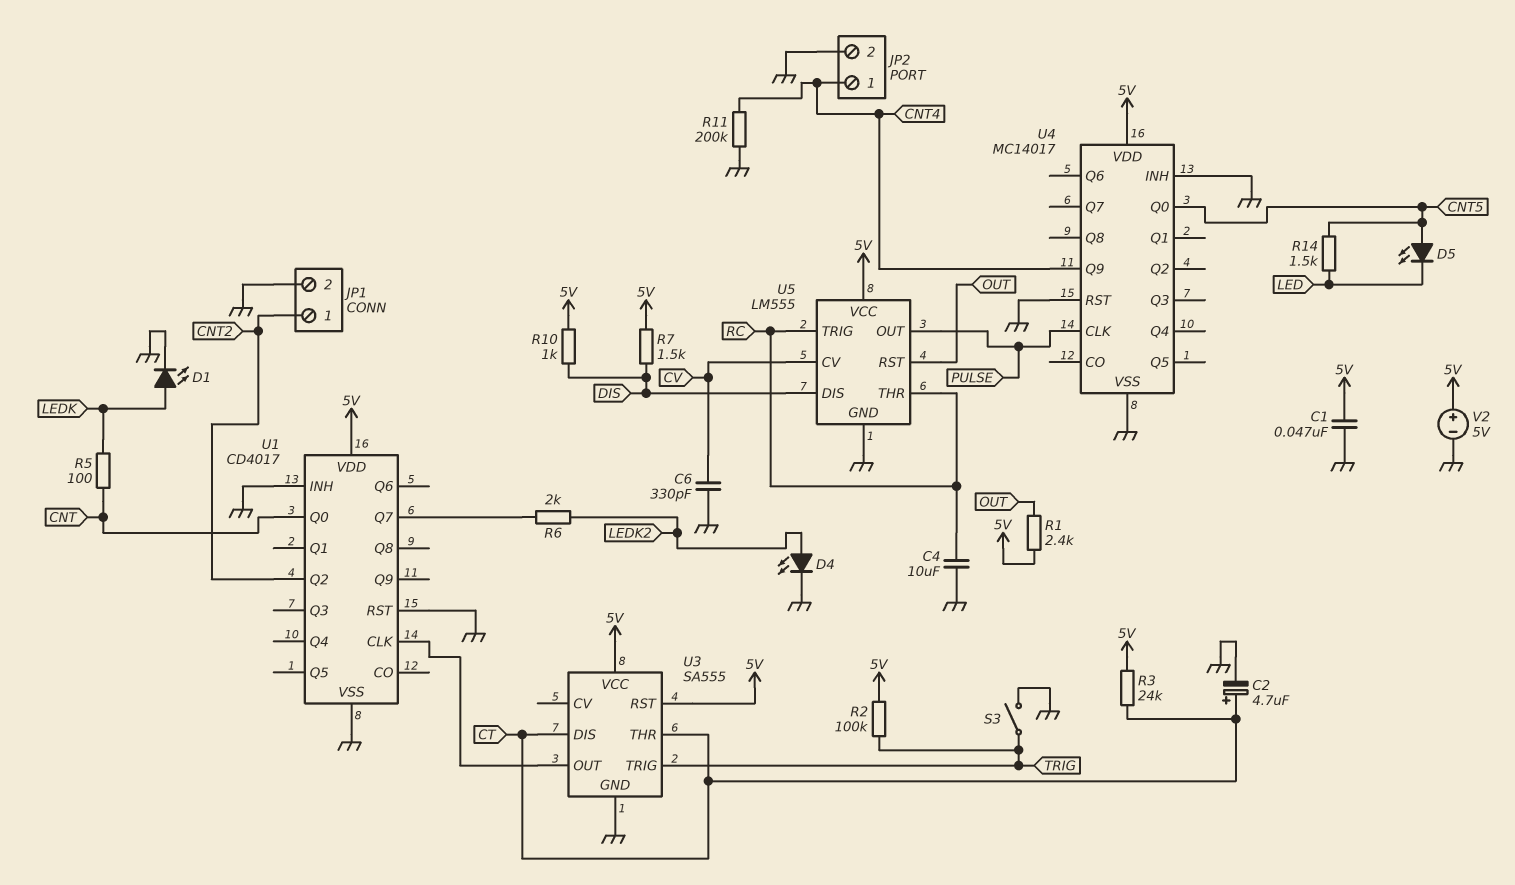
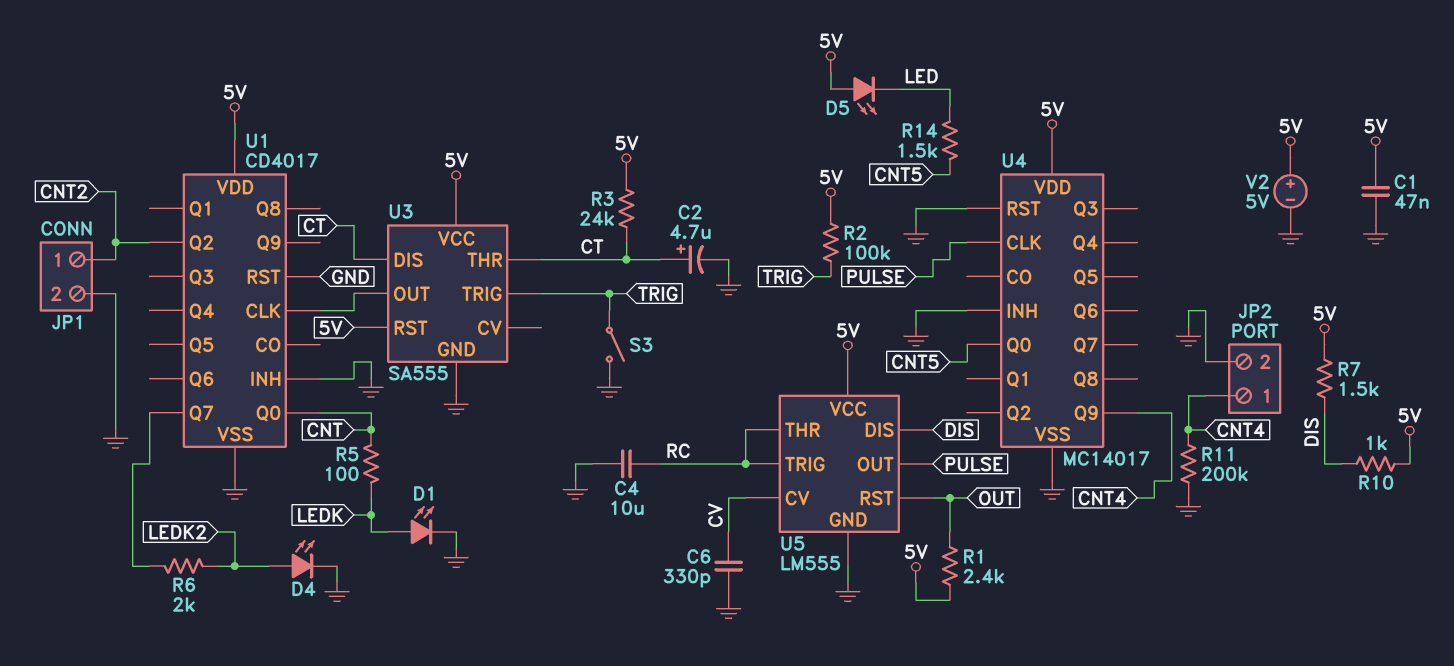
D5: LED (A CNT5, K LED) -> LED (A 5V, K LED)

